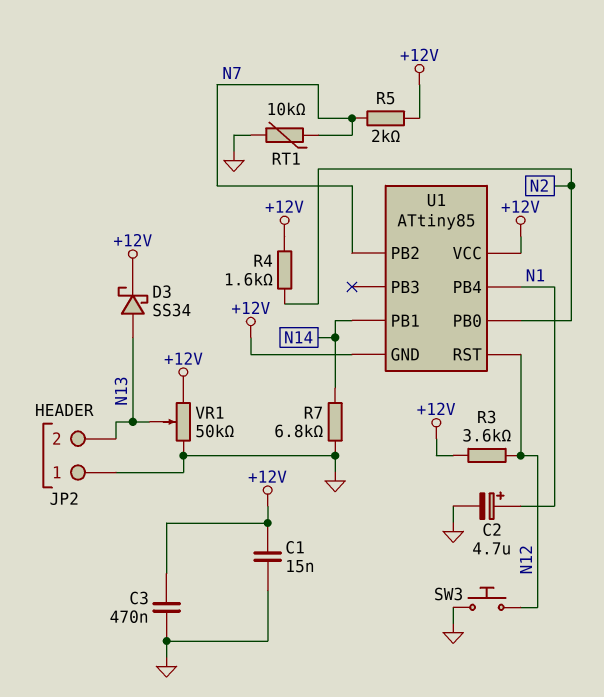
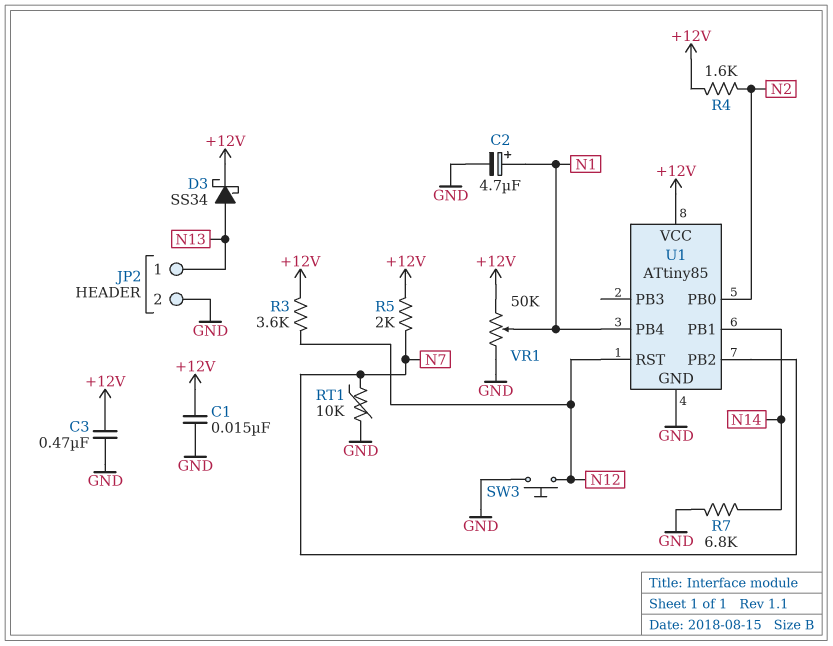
JP2 pin 1: GND -> N13
JP2 pin 2: N13 -> GND
U1 pin GND: +12V -> GND
VR1: 50k (+12V, GND, wiper N13) -> 50k (+12V, GND, wiper N1)

